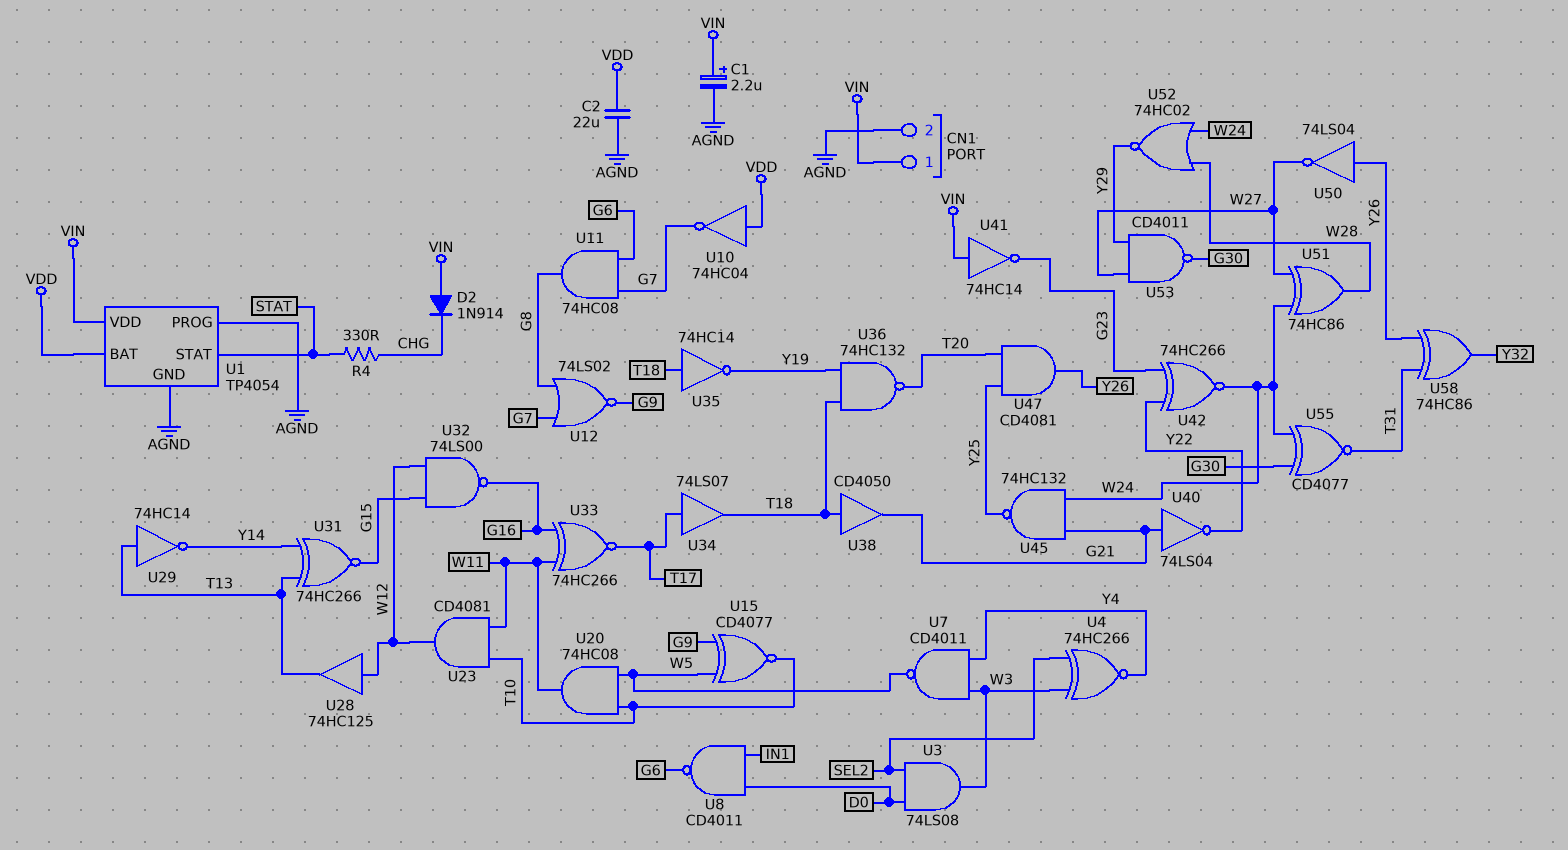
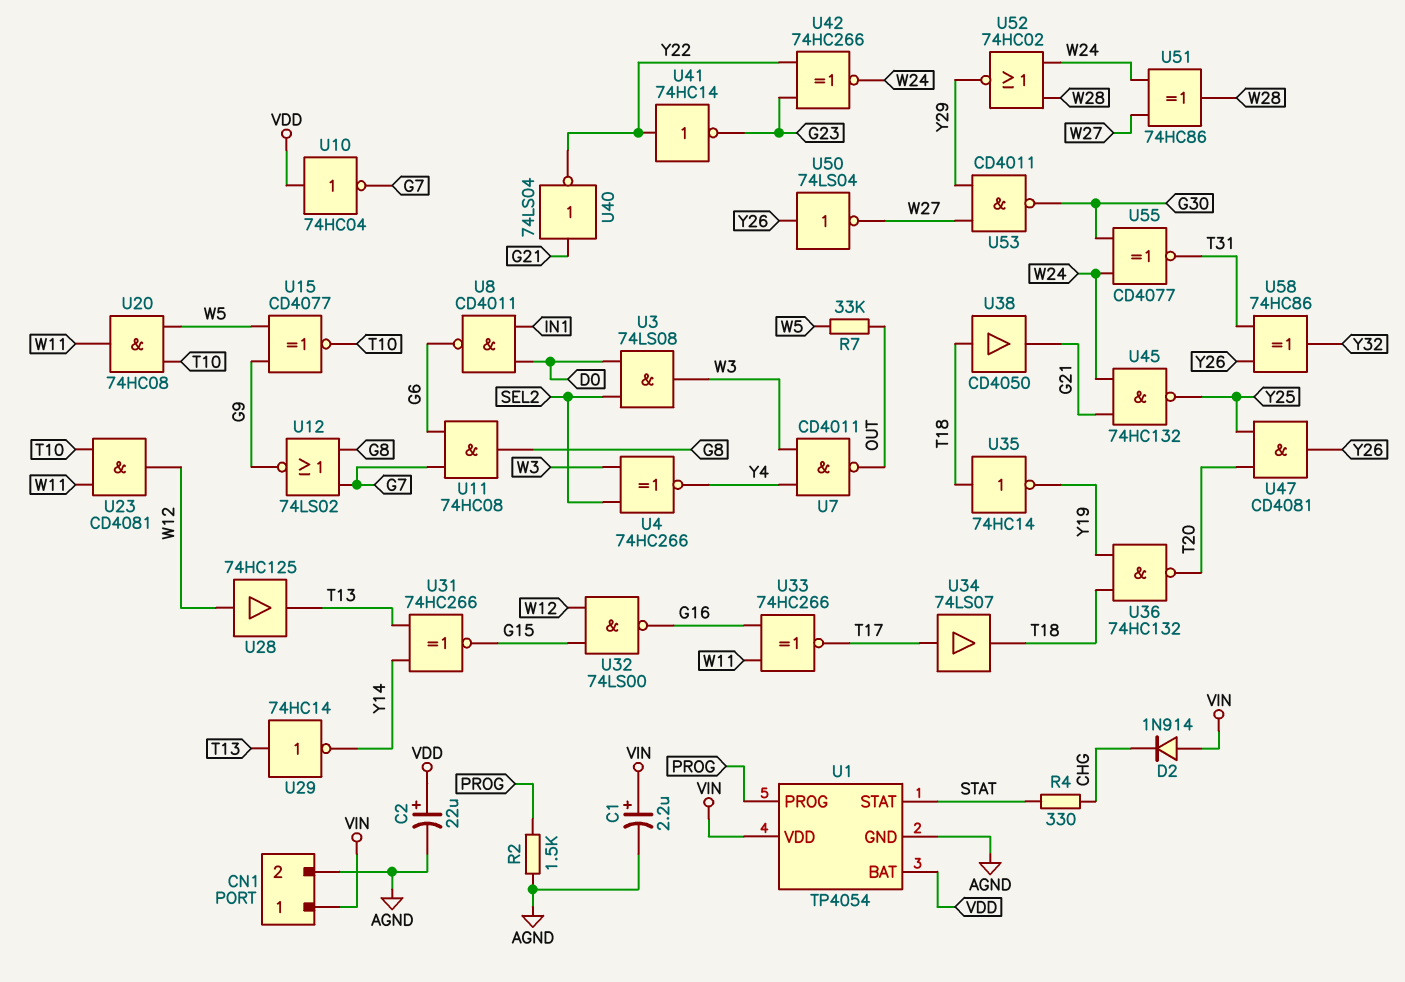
C2: 22uF (AGND, VDD) -> 22uF (plus VDD, minus AGND)
R2: none -> 1.5k (AGND, PROG)
R7: none -> 33k (OUT, W5)
U1 pin PROG: AGND -> PROG
U7: NAND CD4011 (in W3, in Y4, out W5) -> NAND CD4011 (in W3, in Y4, out OUT)
U41: NOT 74HC14 (in VIN, out G23) -> NOT 74HC14 (in Y22, out G23)

